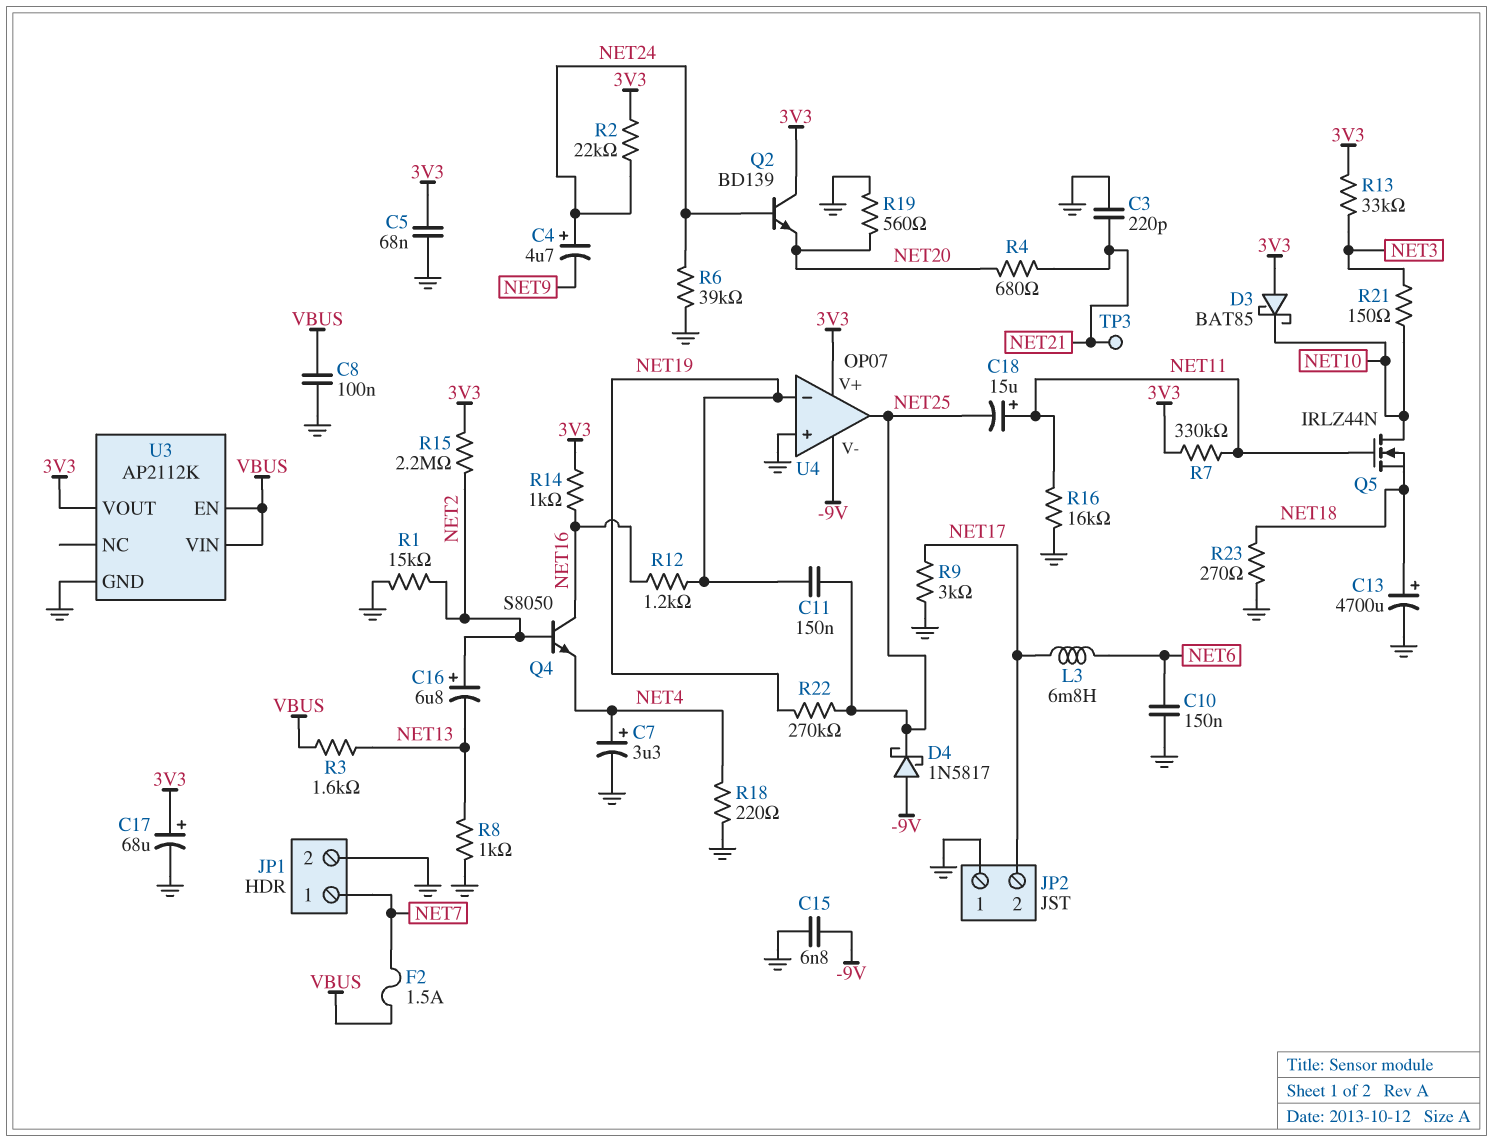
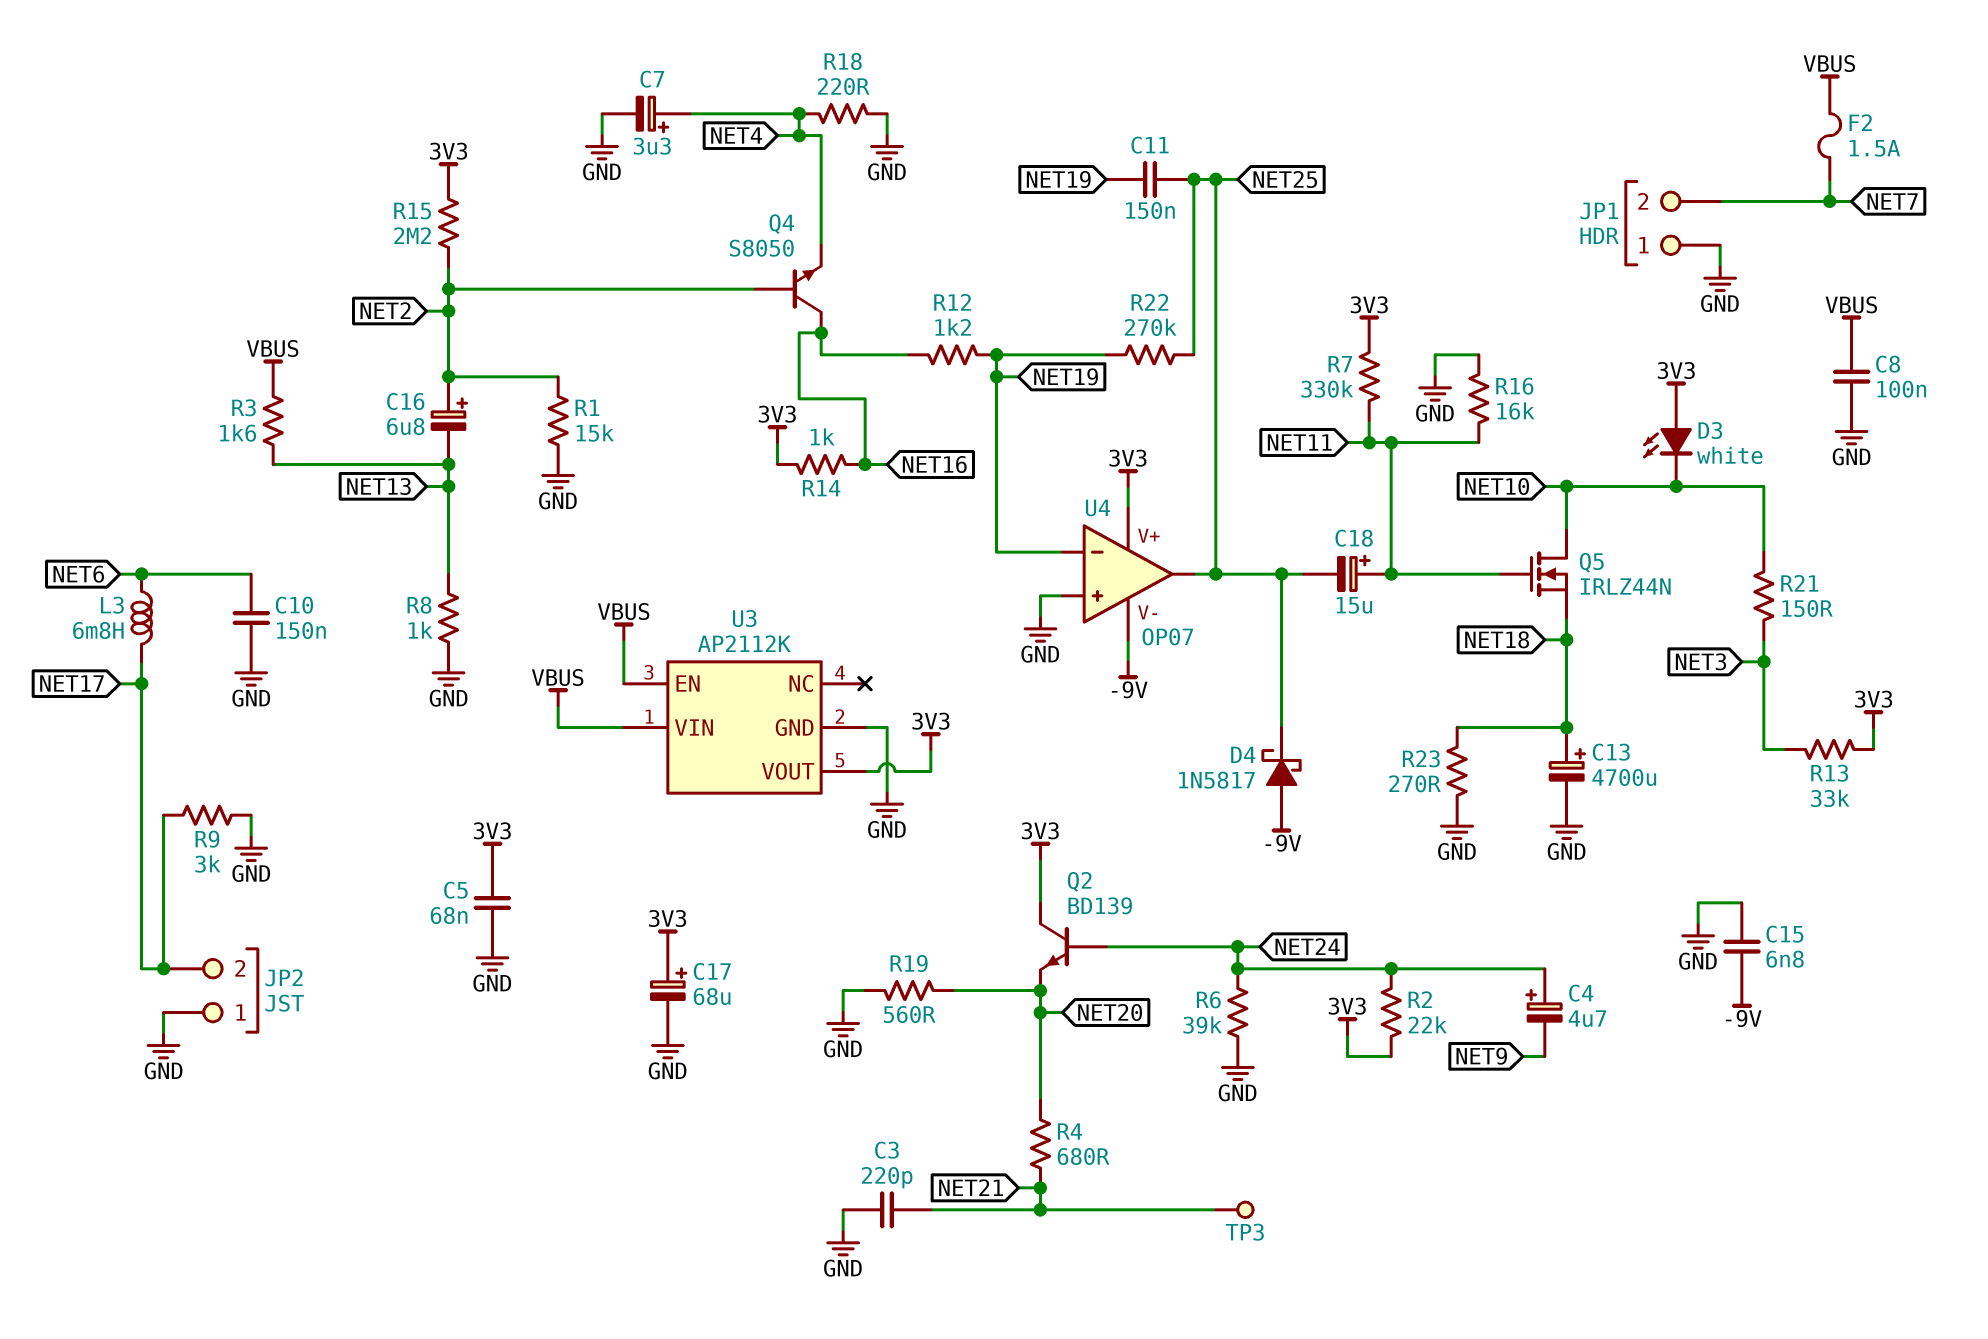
D3: schottky BAT85 (A 3V3, K NET10) -> LED white (A 3V3, K NET10)
JP1 pin 1: NET7 -> GND
JP1 pin 2: GND -> NET7

